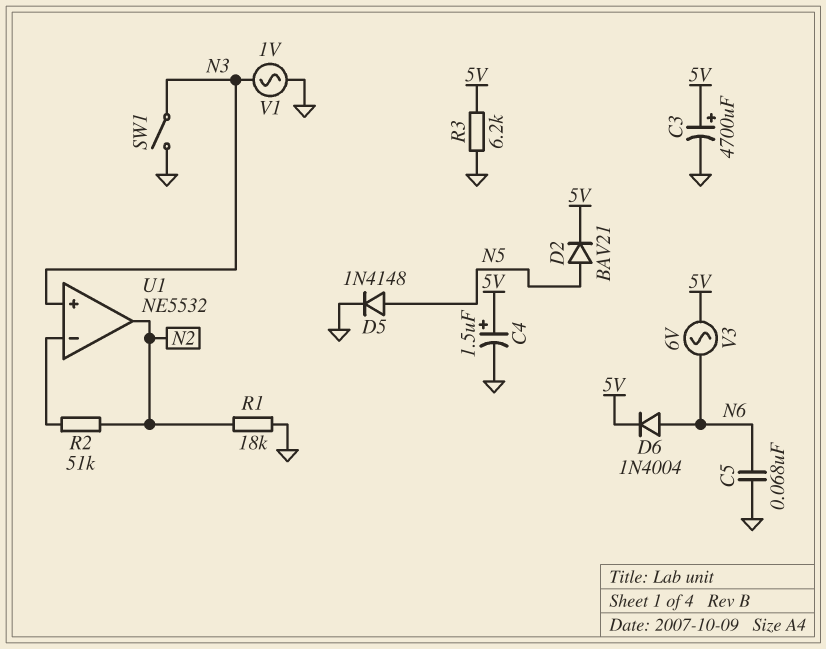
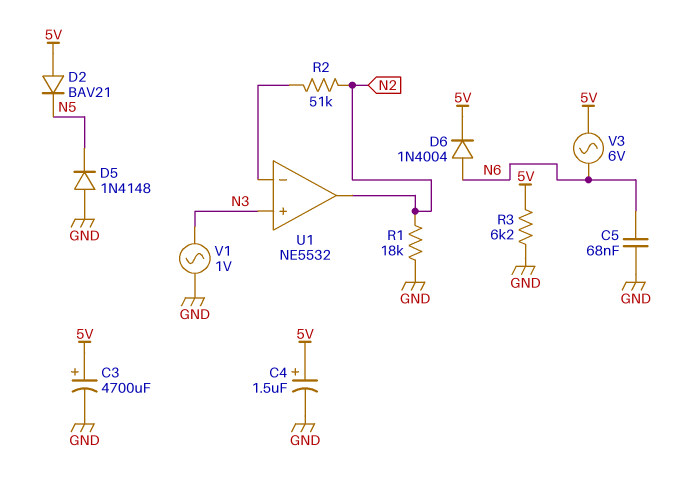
D2: diode BAV21 (A N5, K 5V) -> diode BAV21 (A 5V, K N5)
D5: diode 1N4148 (A N5, K GND) -> diode 1N4148 (A GND, K N5)
SW1: switch (GND, N3) -> none

